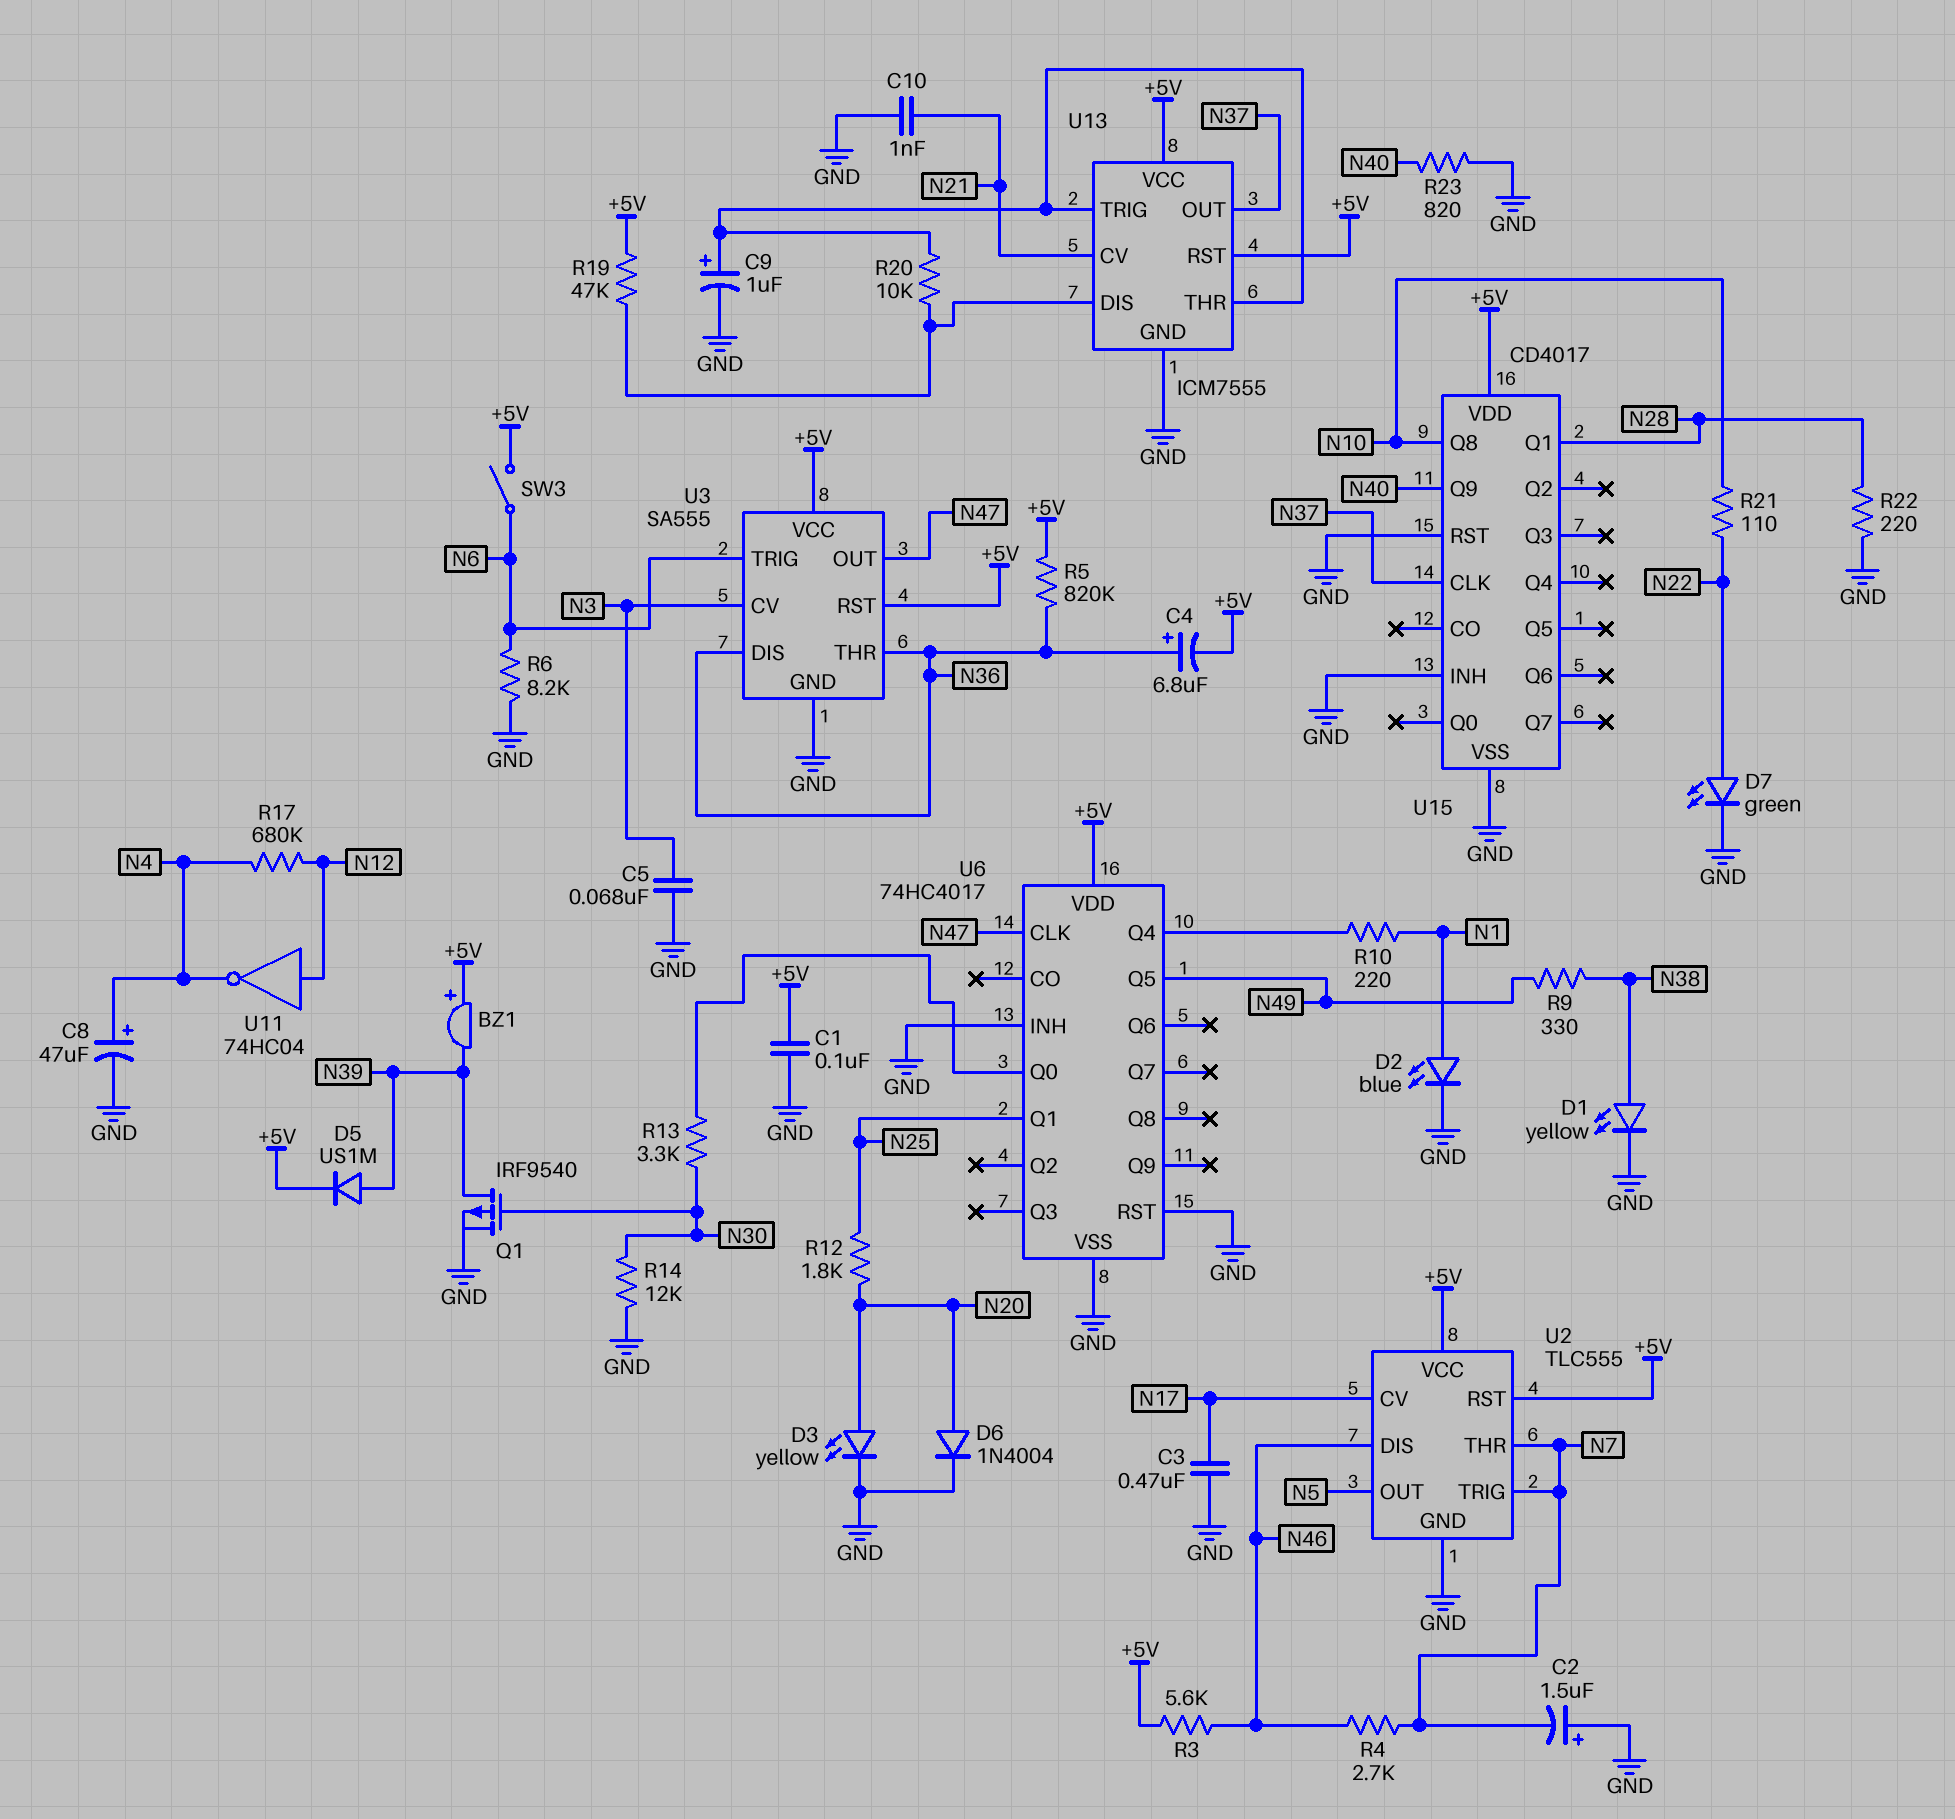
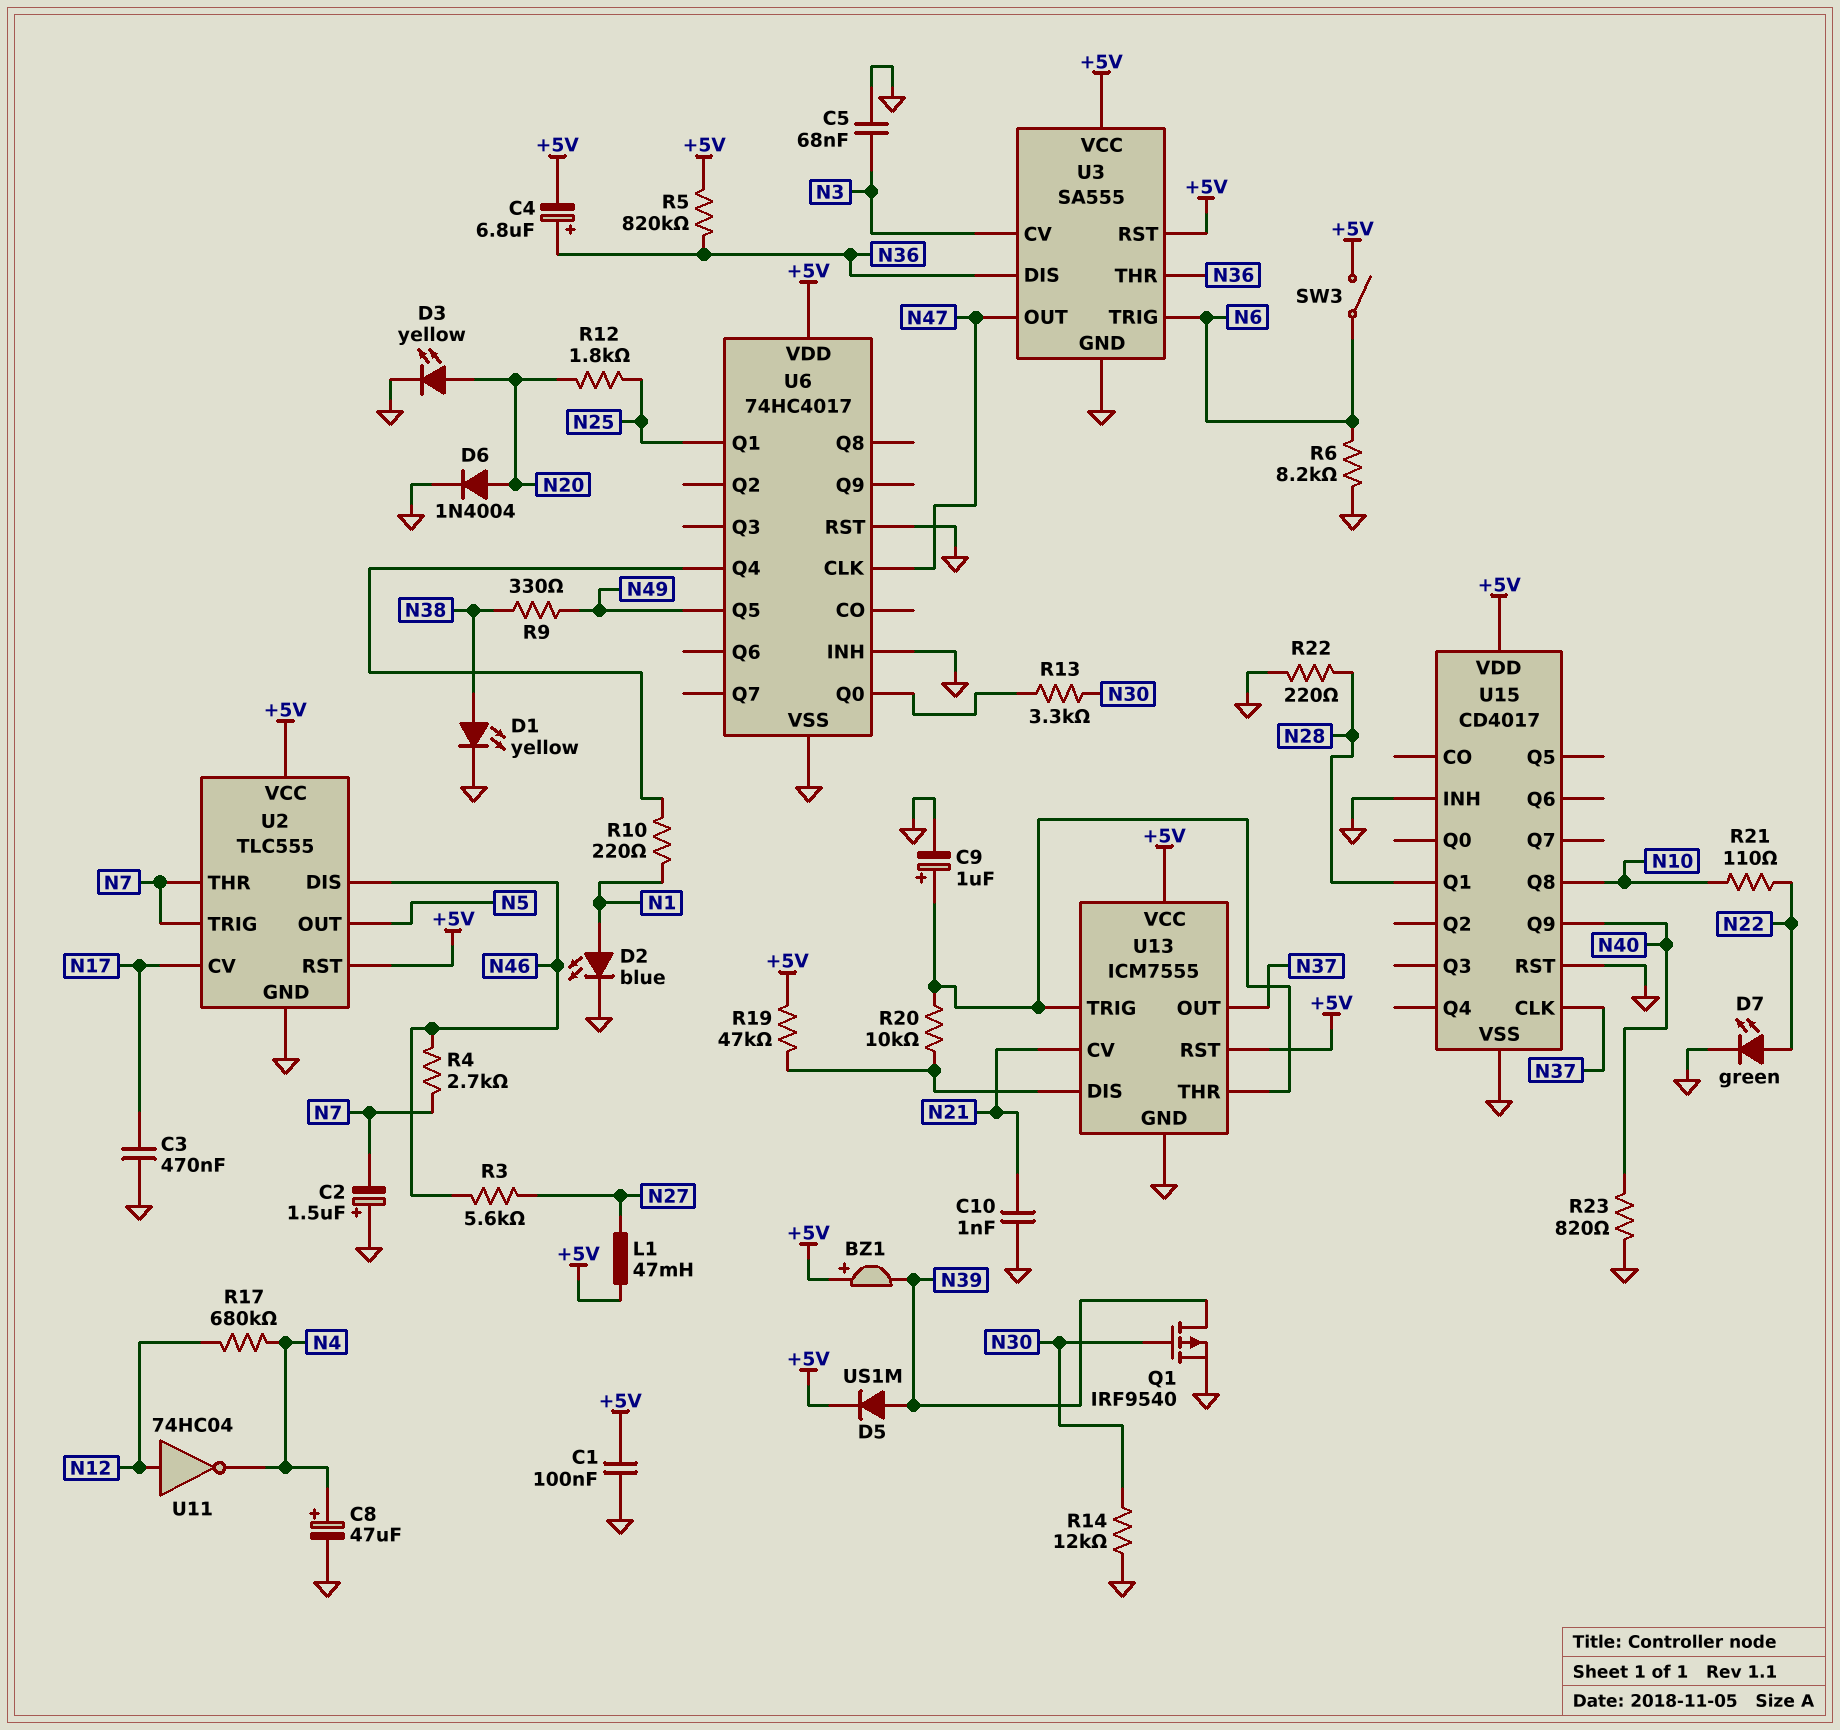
L1: none -> 47mH (+5V, N27)
R3: 5.6k (+5V, N46) -> 5.6k (N27, N46)

